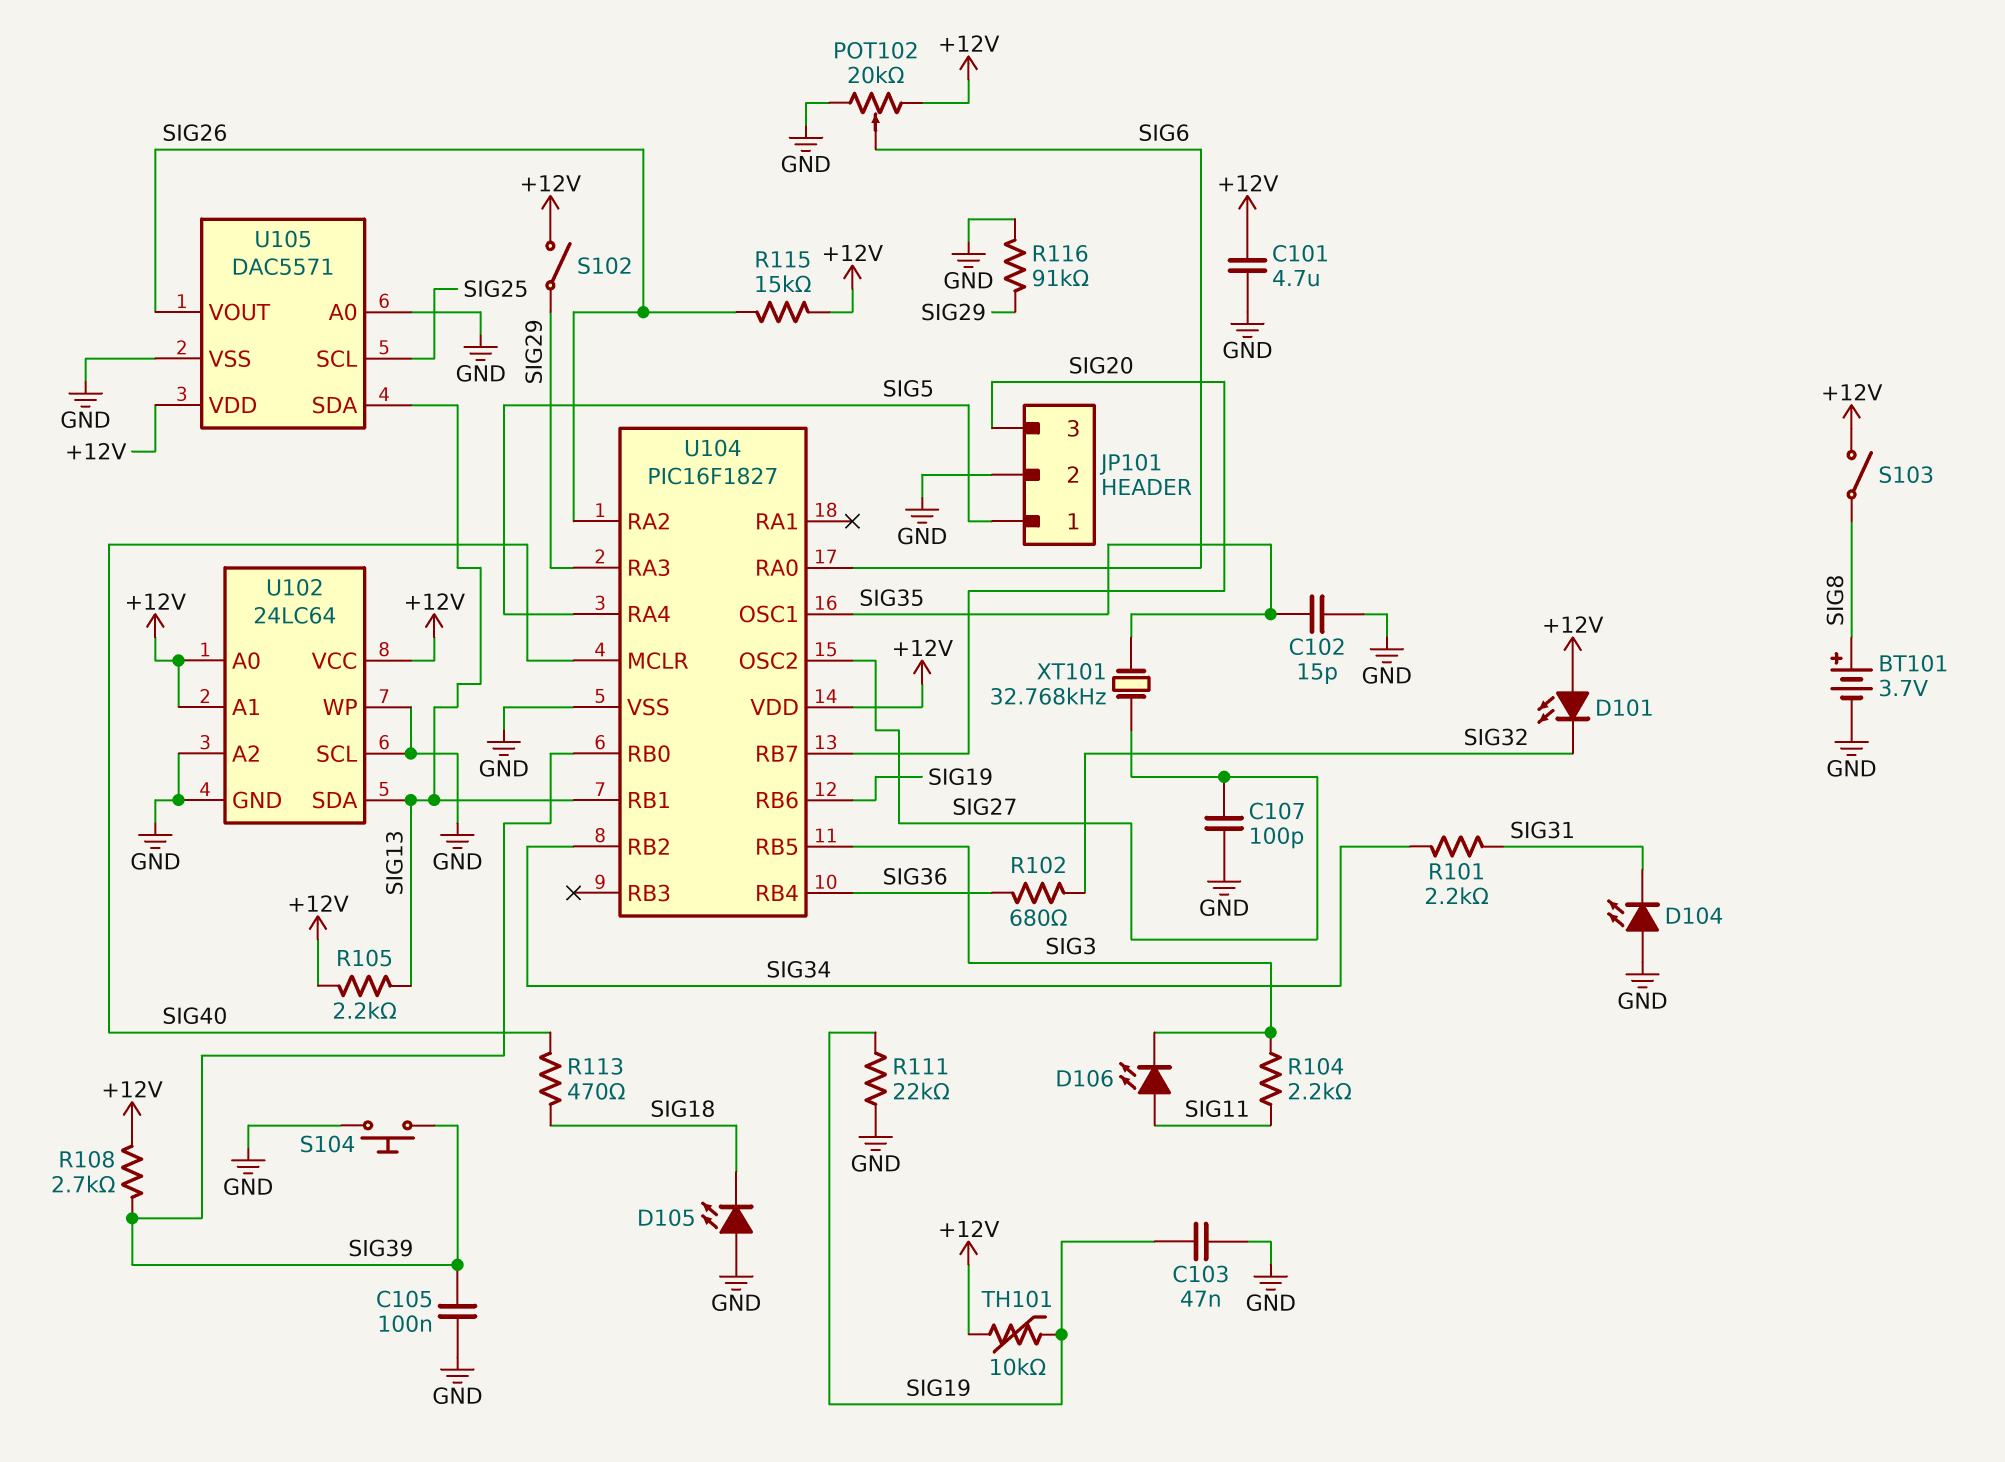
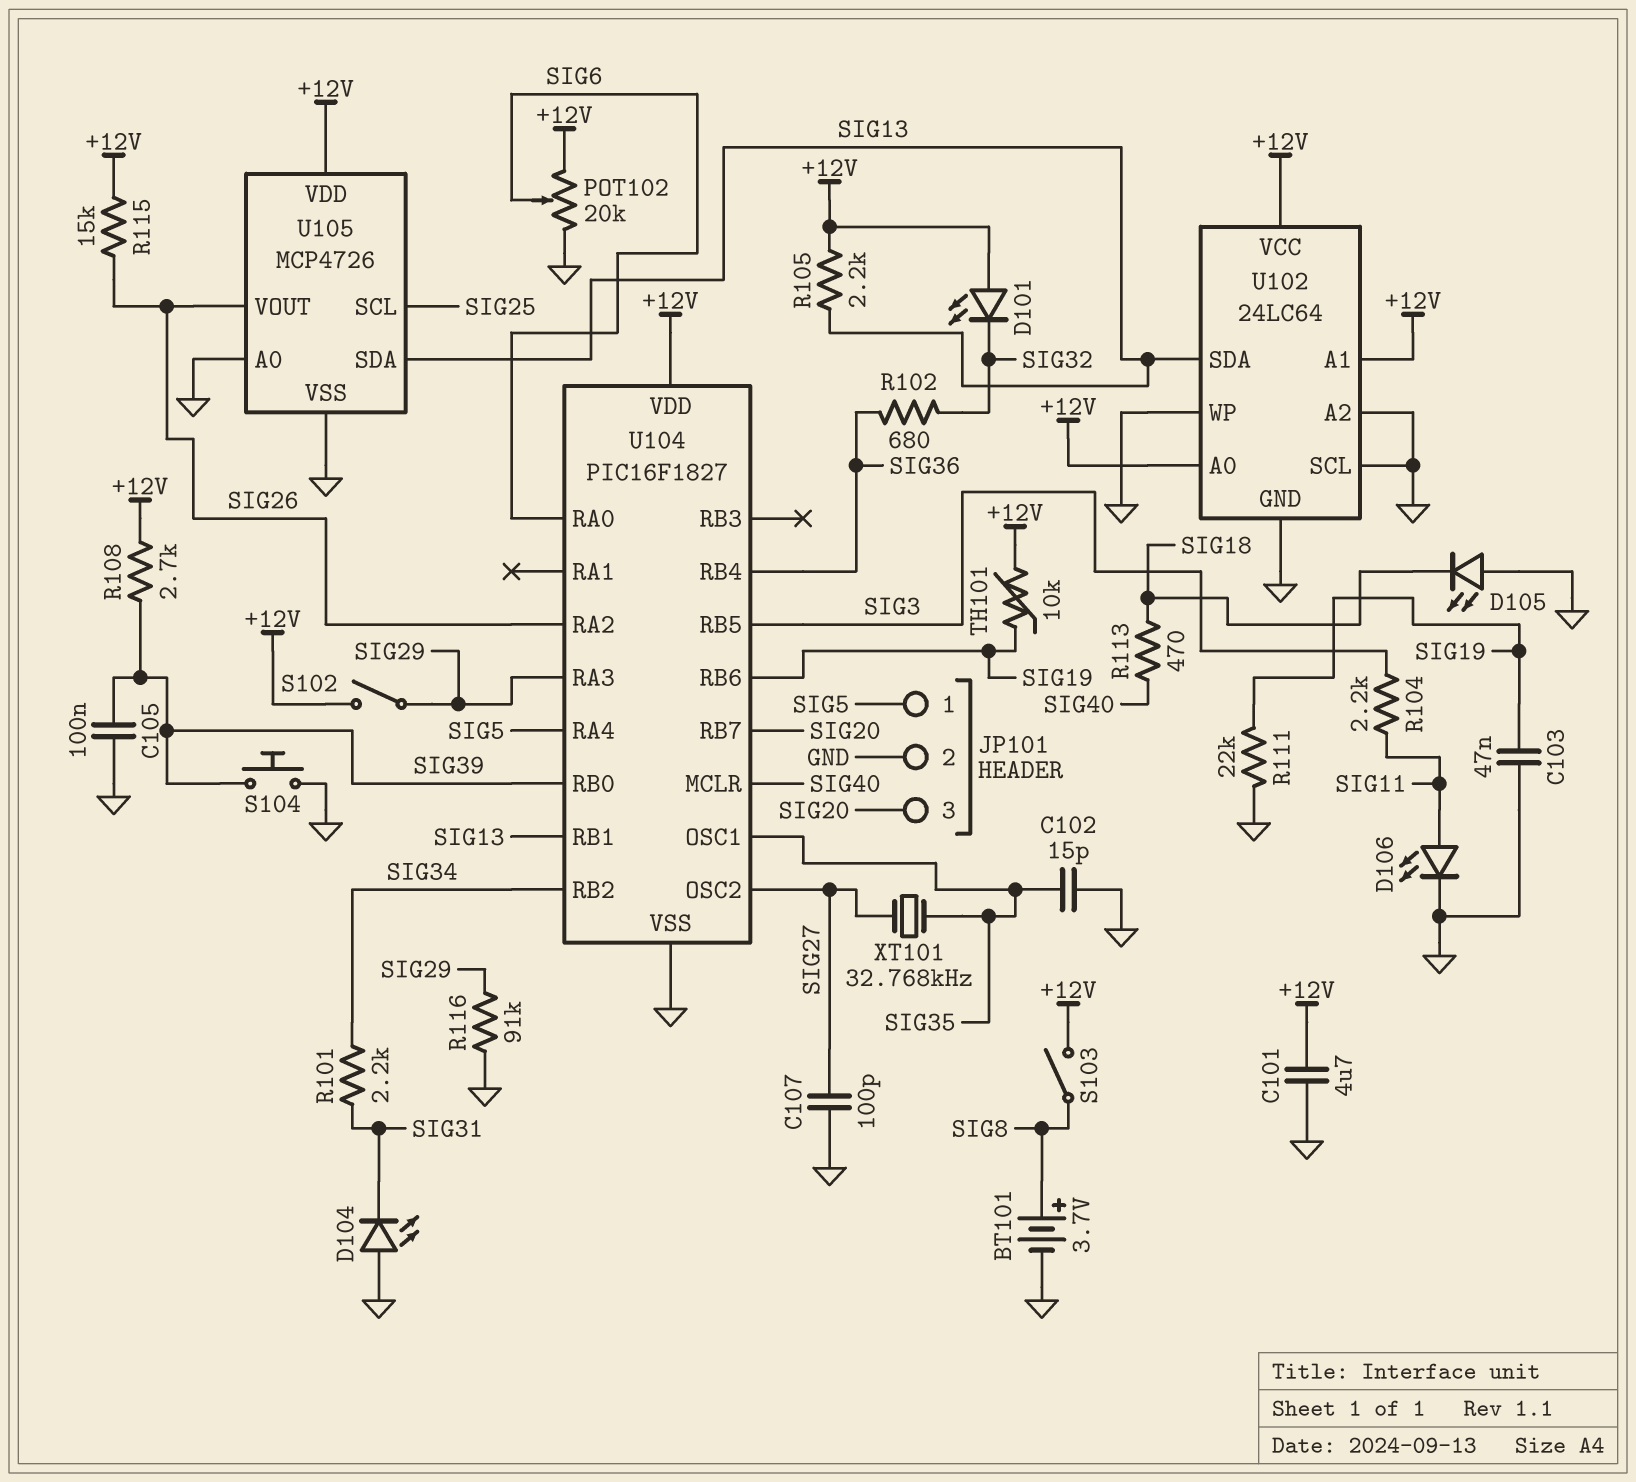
D106: LED (A SIG11, K SIG3) -> LED (A SIG11, K GND)
U105: DAC5571 -> MCP4726

